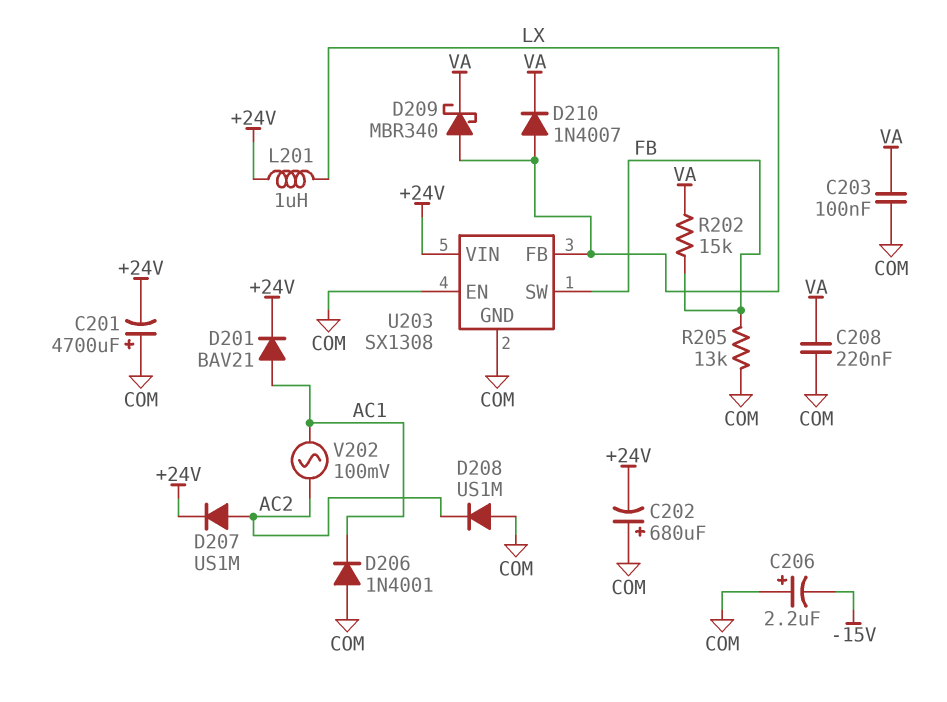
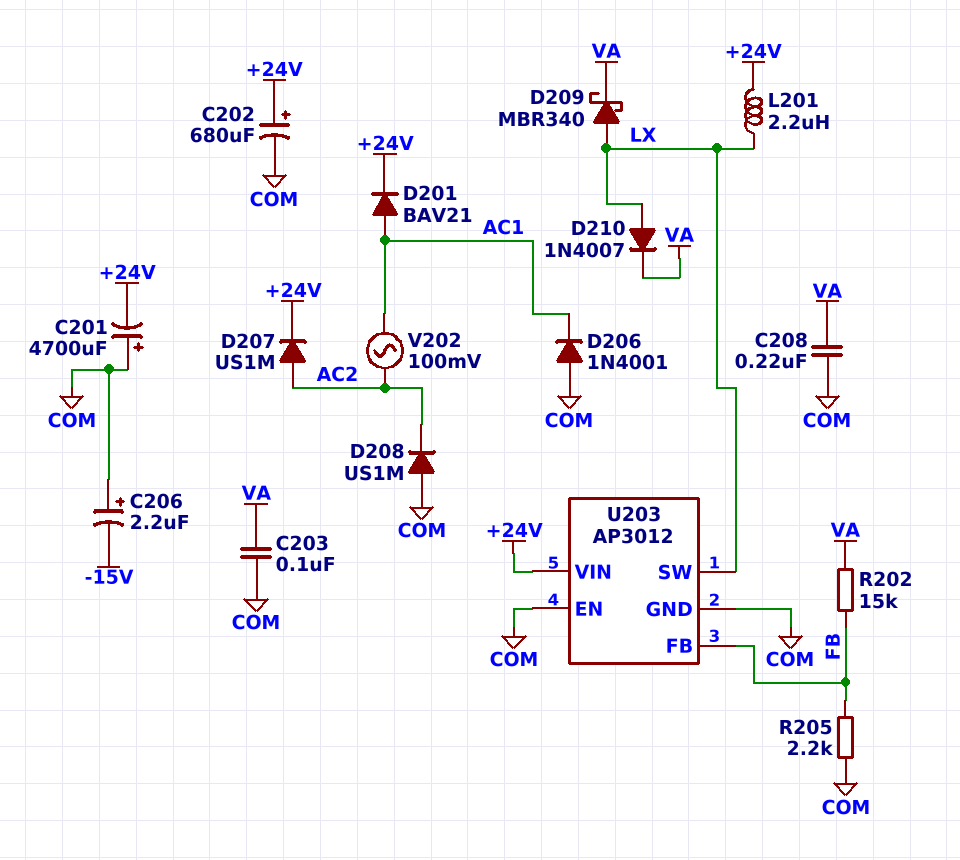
C202: 680uF (plus COM, minus +24V) -> 680uF (plus +24V, minus COM)
L201: 1uH (+24V, LX) -> 2.2uH (+24V, LX)
R205: 13k (COM, FB) -> 2.2k (COM, FB)
U203: SX1308 -> AP3012
U203 pin FB: LX -> FB
U203 pin SW: FB -> LX

